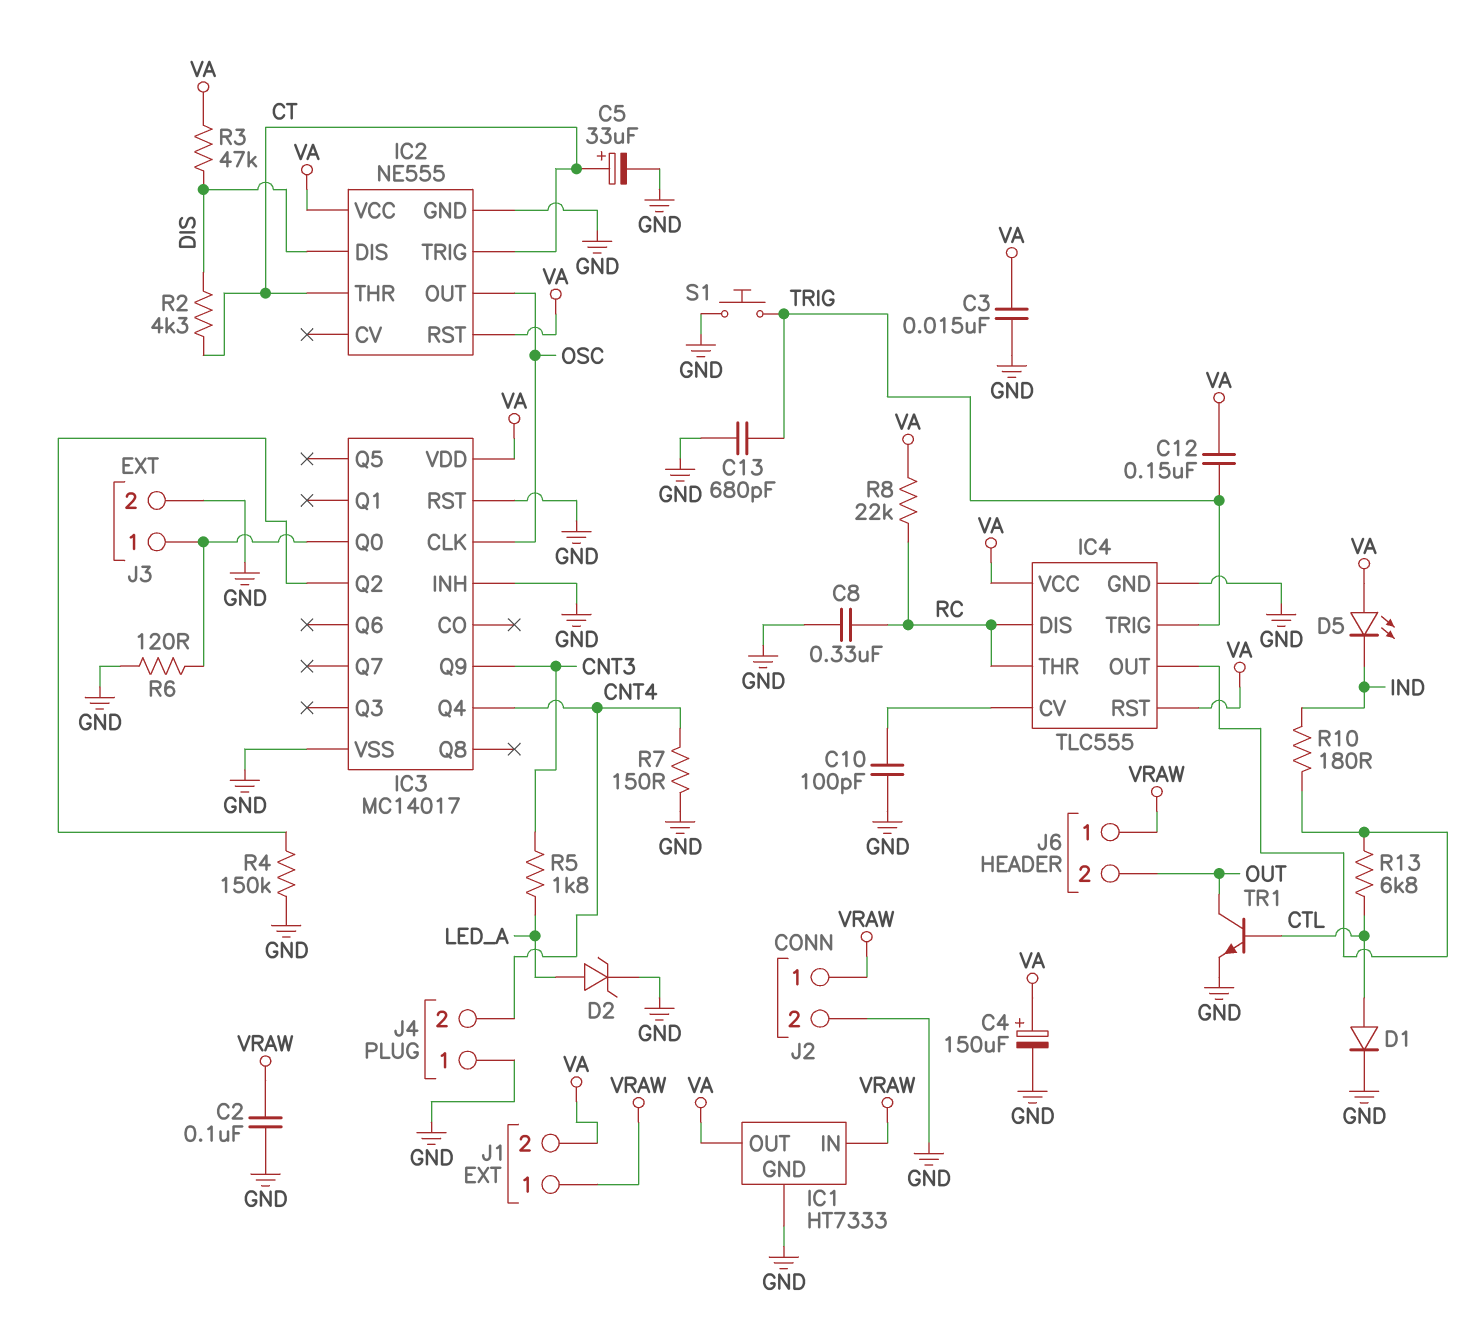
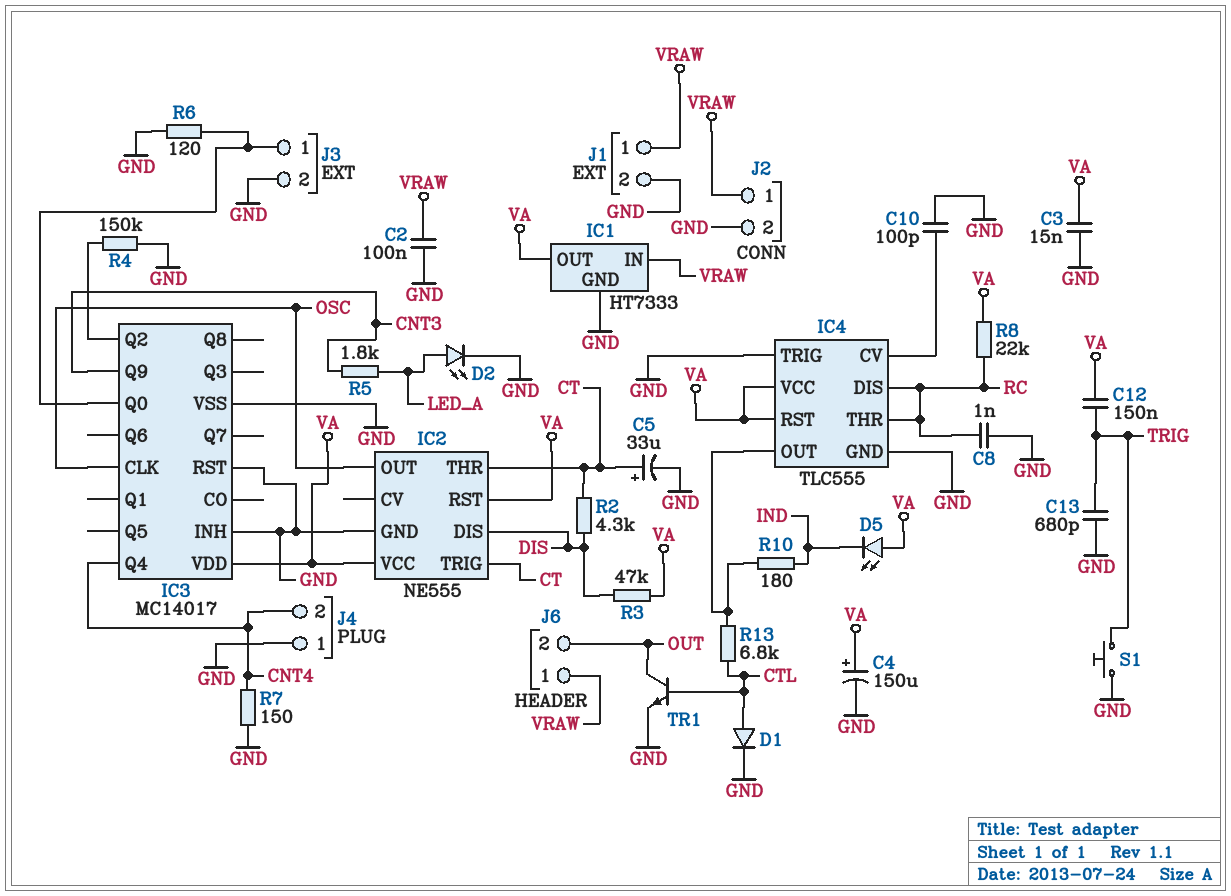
C8: 330nF (GND, RC) -> 1nF (GND, RC)
D2: zener (A LED_A, K GND) -> LED (A LED_A, K GND)
IC4 pin TRIG: TRIG -> GND
J1 pin 2: VA -> GND

